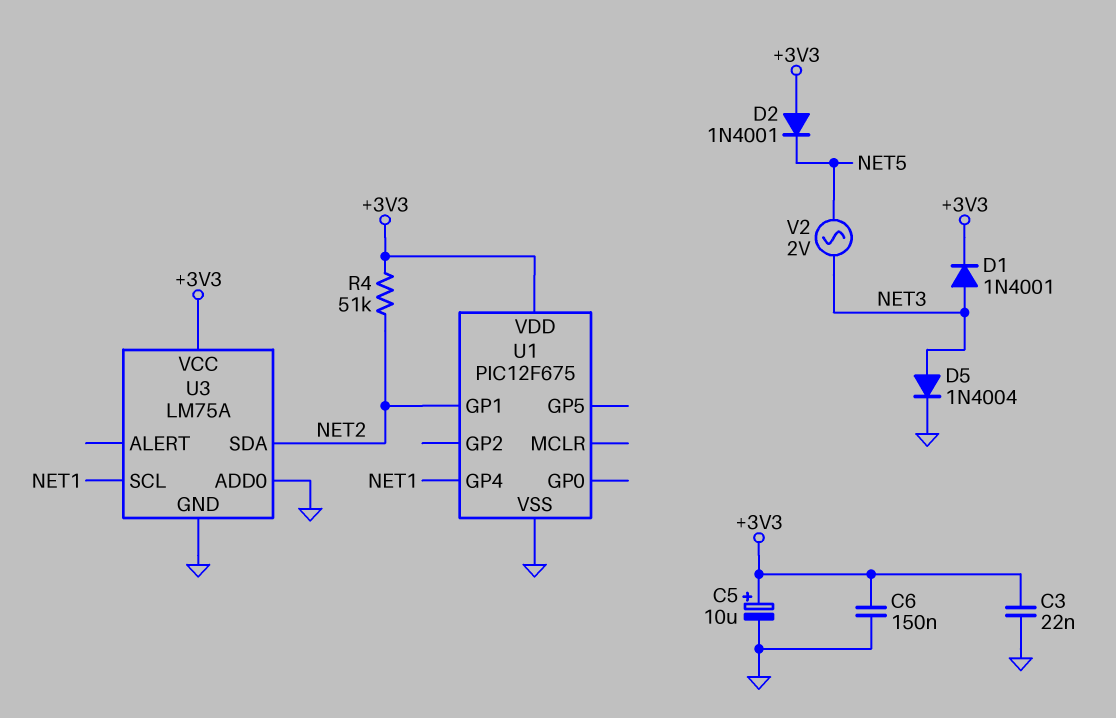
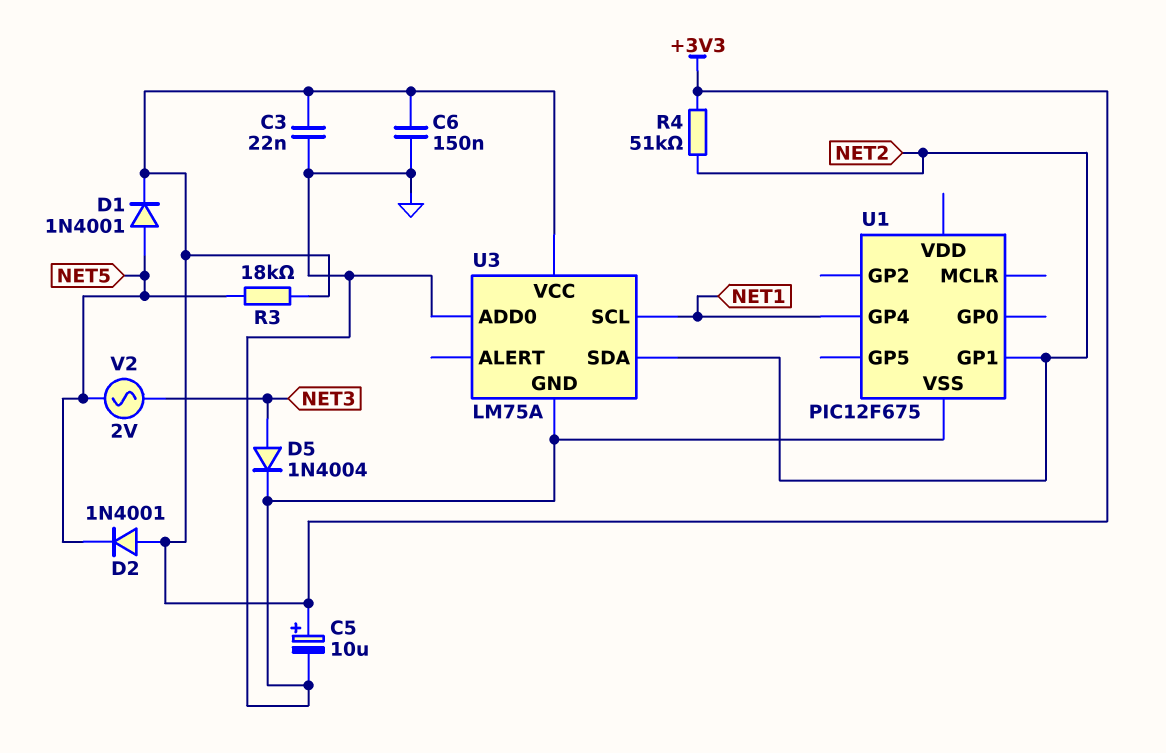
D1: diode 1N4001 (A NET3, K +3V3) -> diode 1N4001 (A NET5, K +3V3)
R3: none -> 18k (+3V3, NET5)
U1 pin VDD: +3V3 -> none

